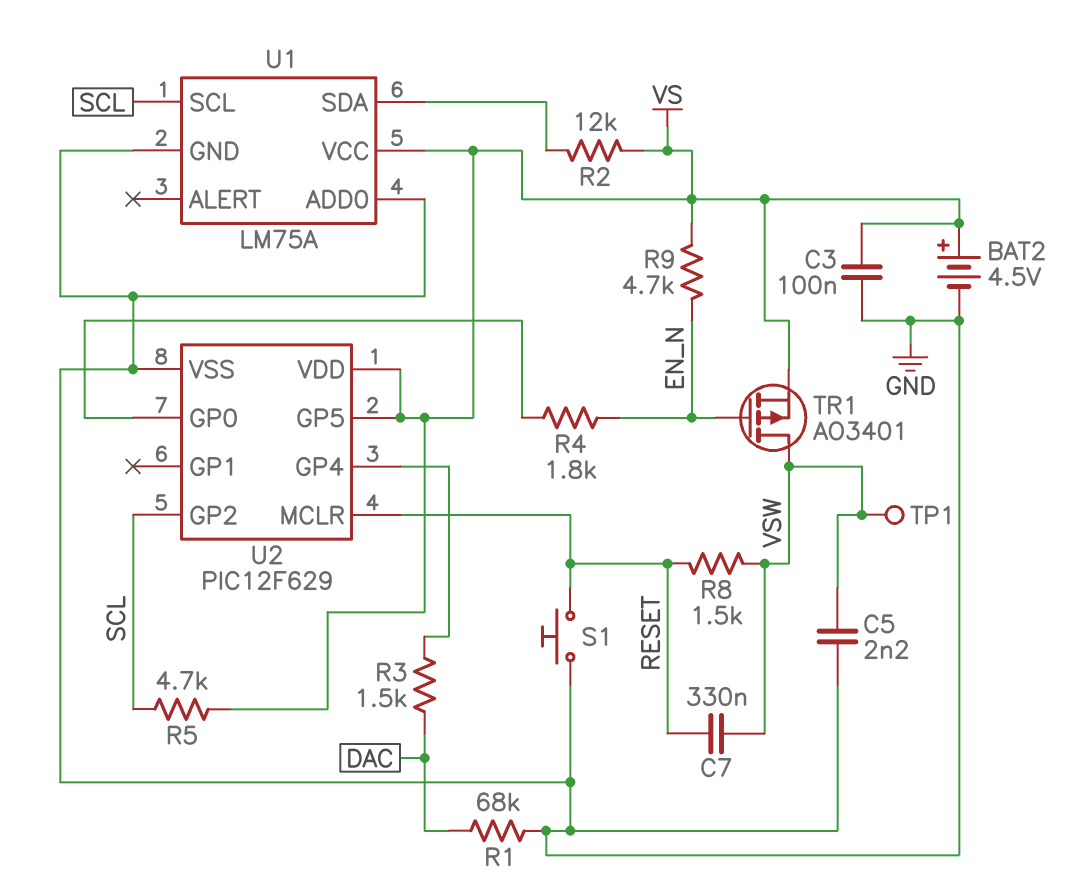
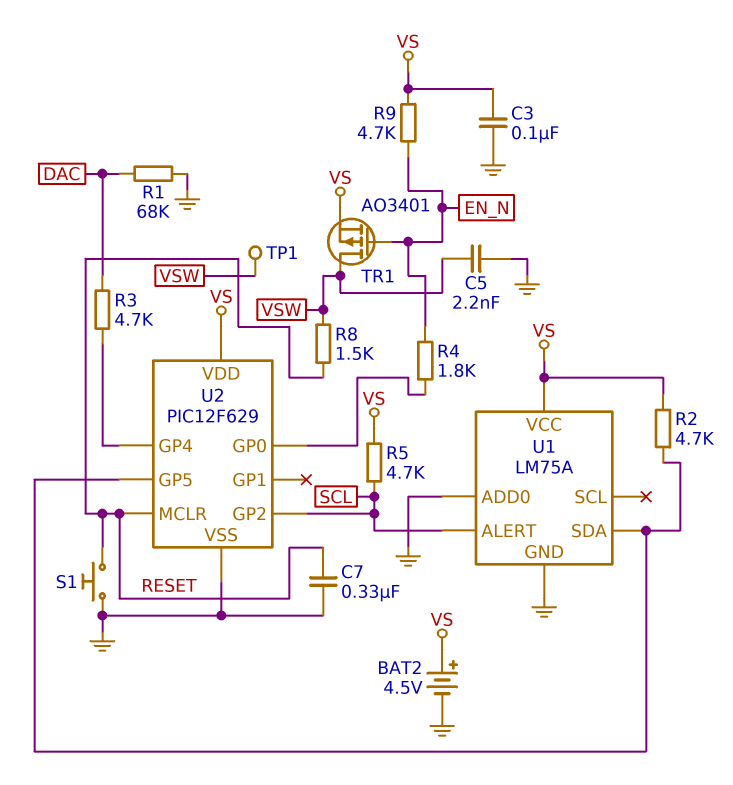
C7: 330nF (RESET, VSW) -> 330nF (GND, RESET)
R2: 12k (U1/SDA, VS) -> 4.7k (U1/SDA, VS)
R3: 1.5k (DAC, U2/GP4) -> 4.7k (DAC, U2/GP4)
U1 pin ALERT: none -> SCL
U1 pin SCL: SCL -> none
U2 pin GP5: VS -> U1/SDA

